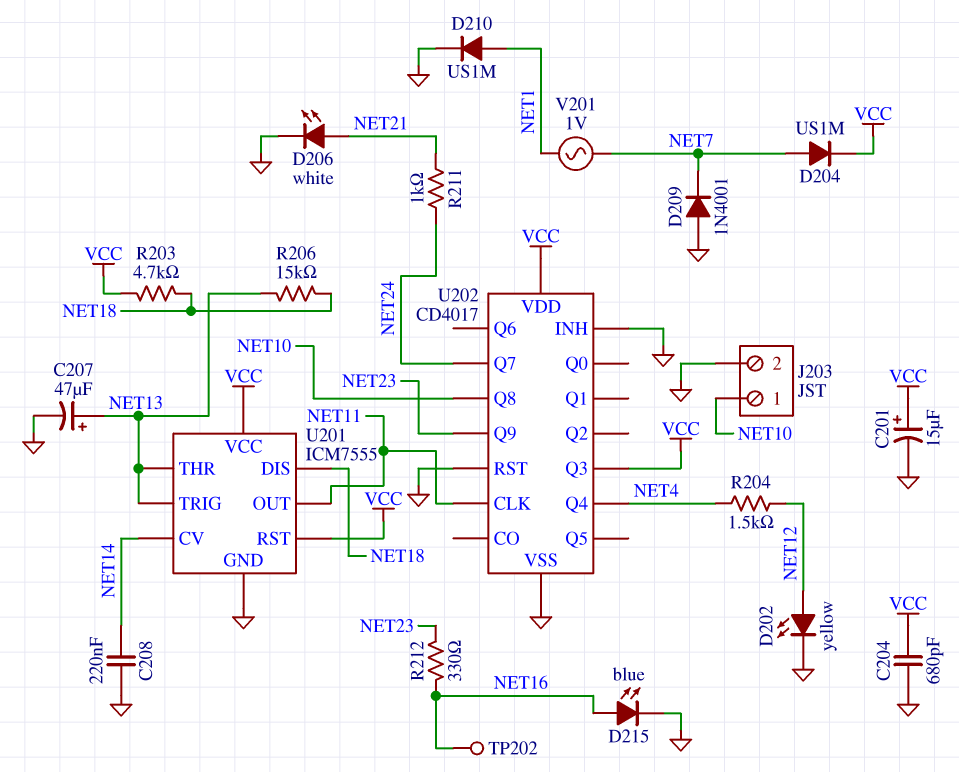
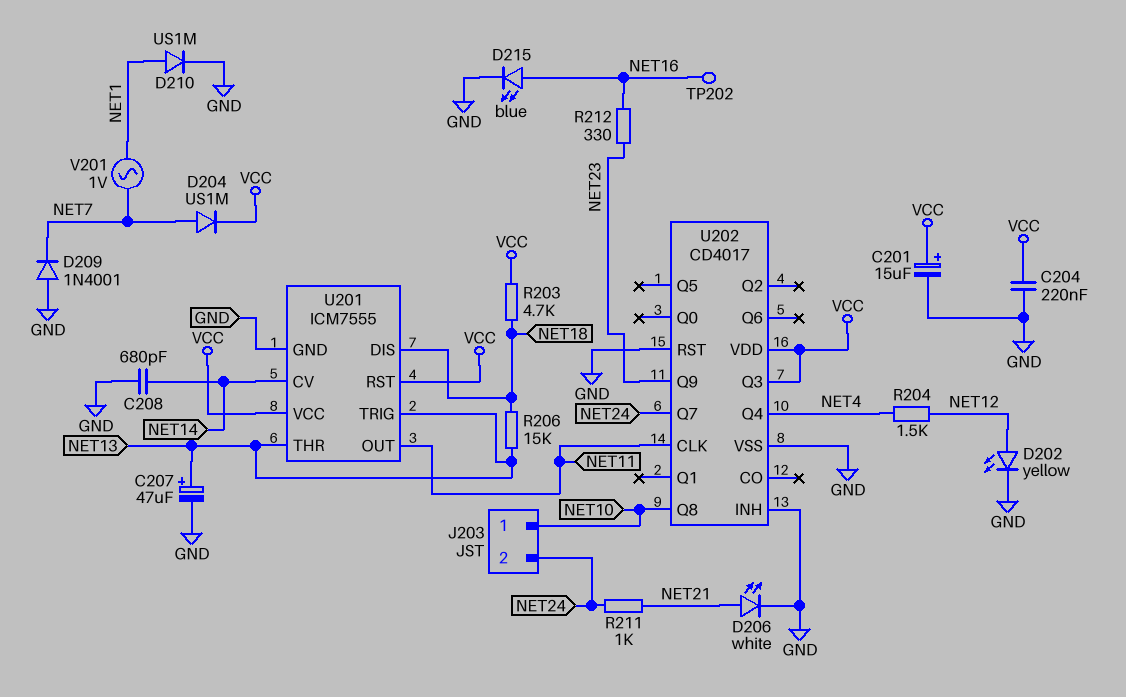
C204: 680pF (GND, VCC) -> 220nF (GND, VCC)
C208: 220nF (GND, NET14) -> 680pF (GND, NET14)
J203 pin 2: GND -> NET24

